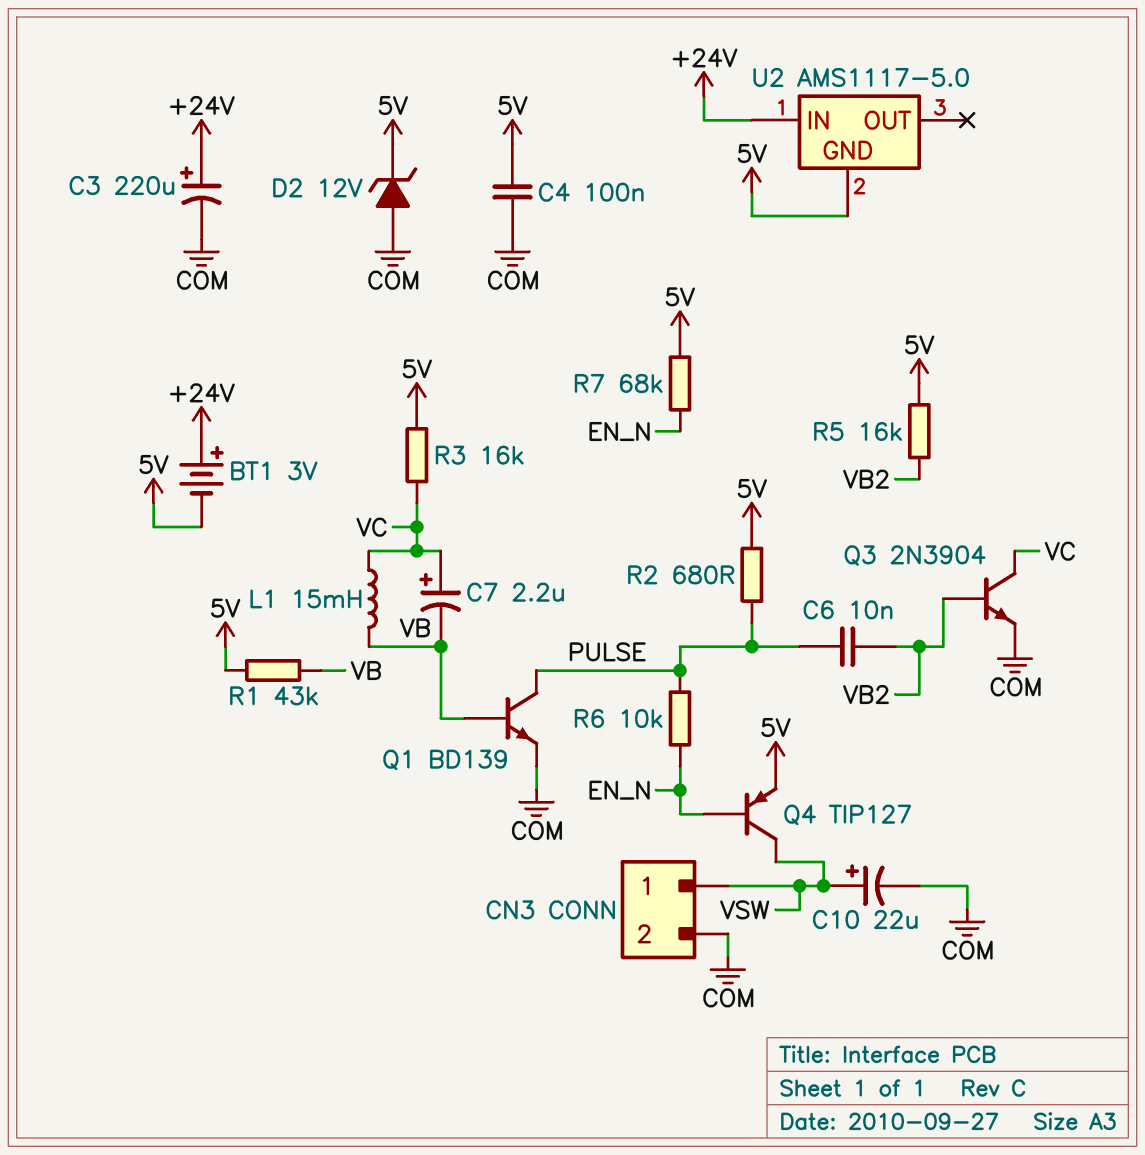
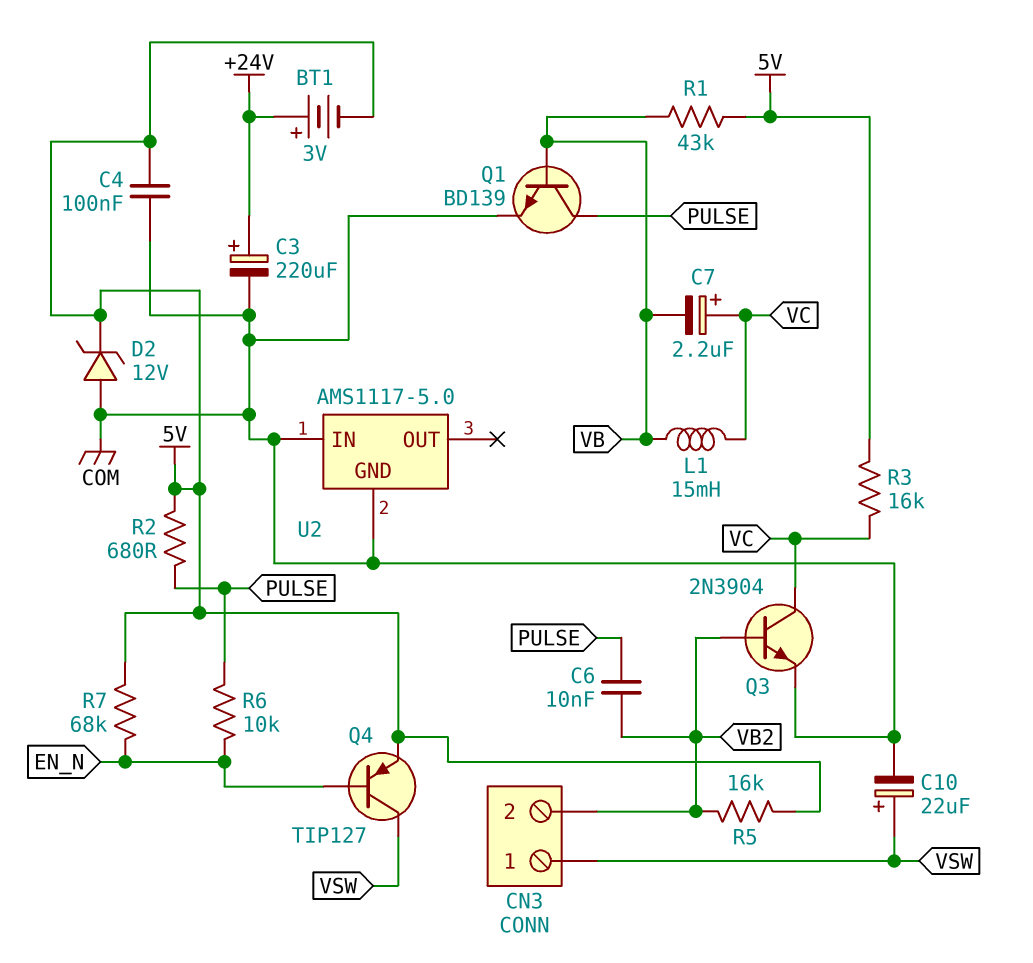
CN3 pin 2: COM -> VB2
U2 pin GND: 5V -> COM
U2 pin IN: +24V -> COM

